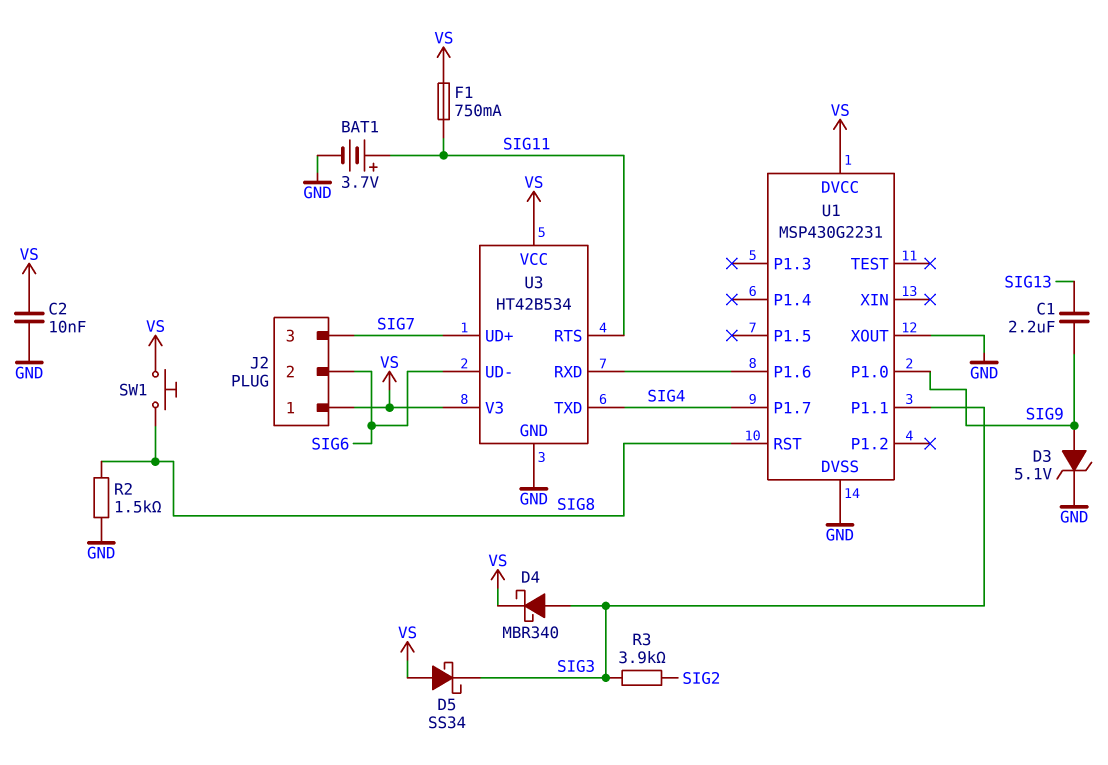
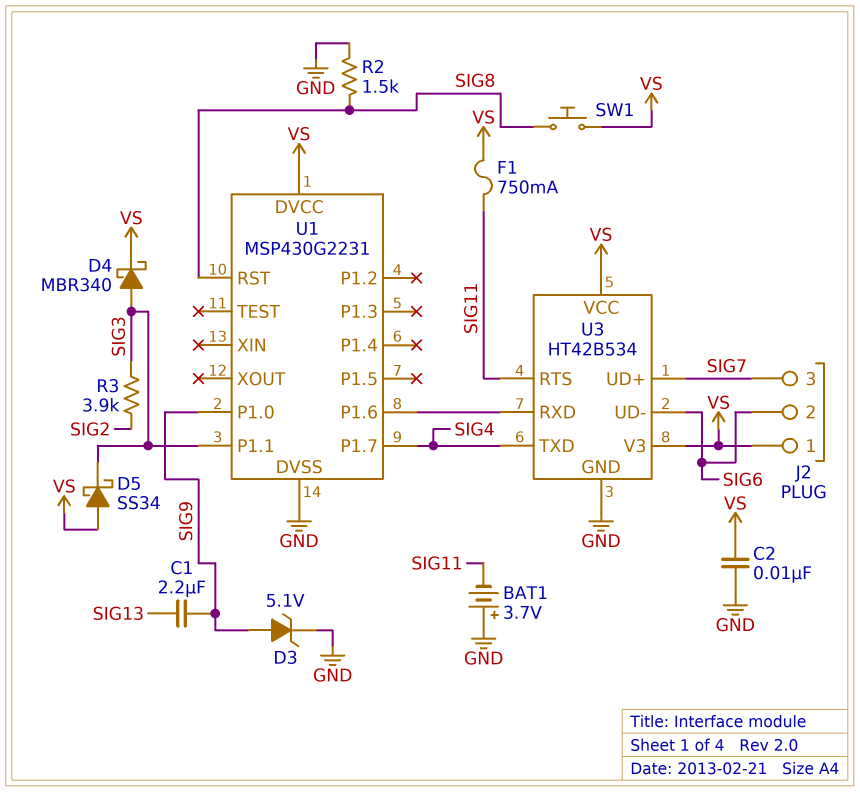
BAT1: 3.7V (plus SIG11, minus GND) -> 3.7V (plus GND, minus SIG11)
U1 pin XOUT: GND -> none

